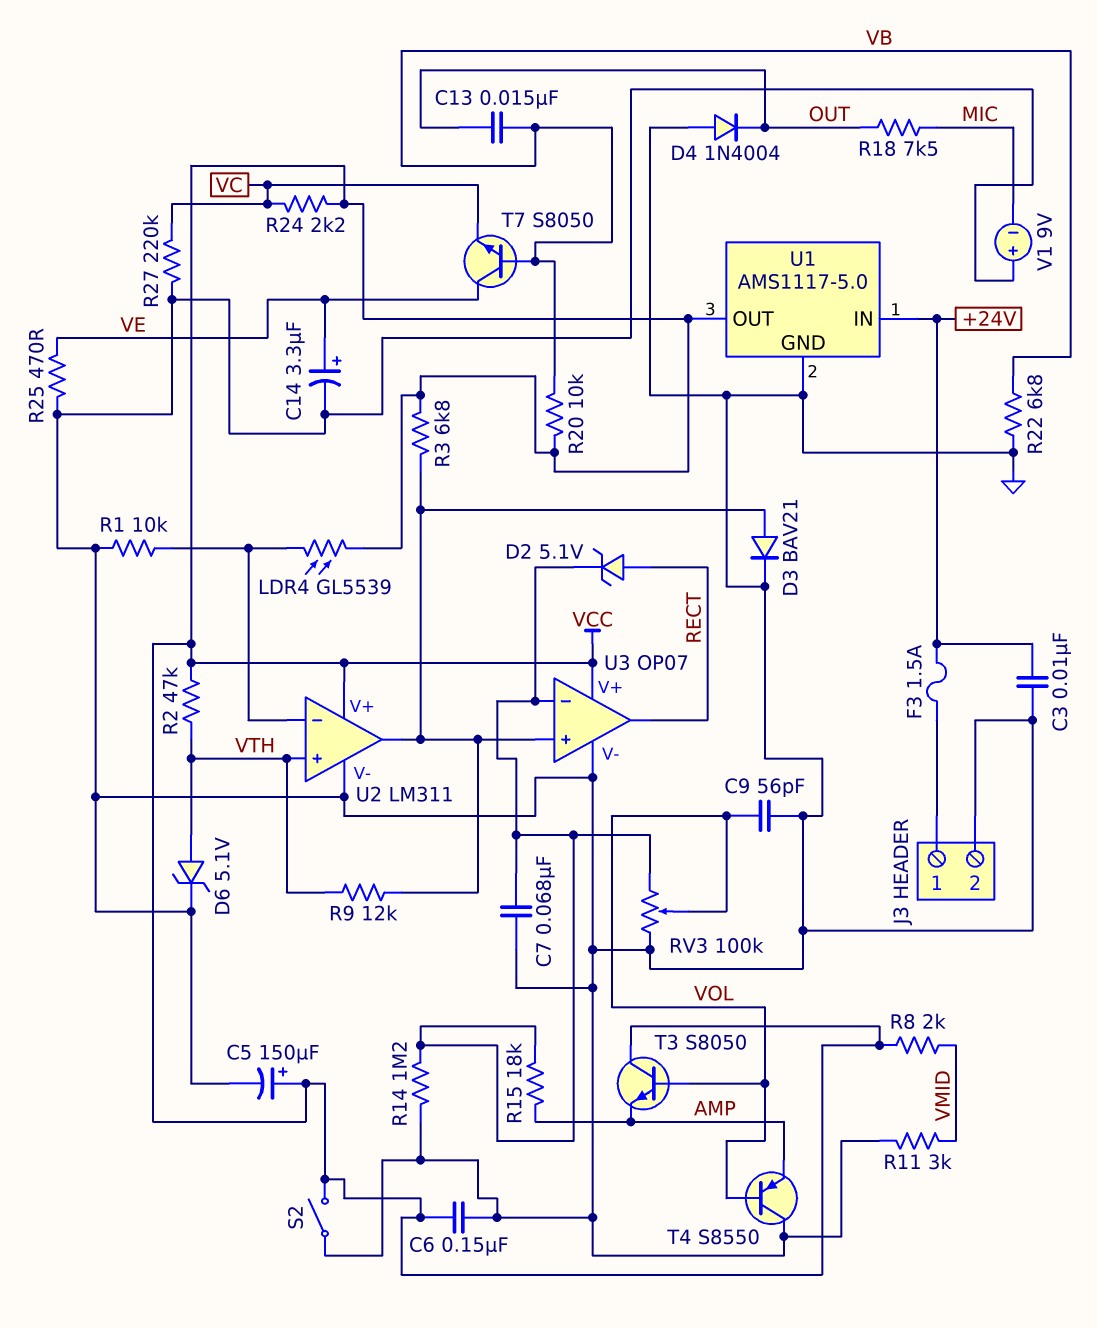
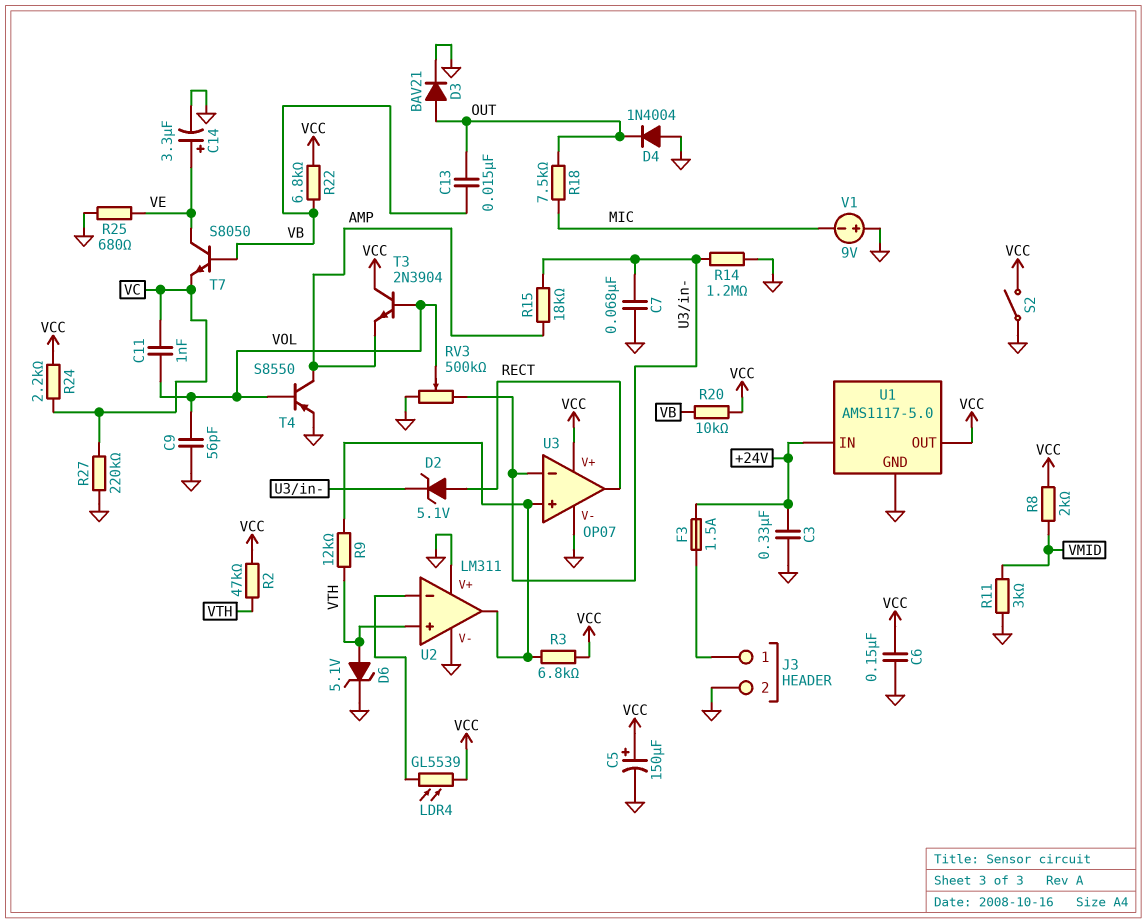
C3: 10nF (+24V, GND) -> 330nF (+24V, GND)
C11: none -> 1nF (VC, VOL)
D3: diode BAV21 (A U2/out, K GND) -> diode BAV21 (A OUT, K GND)
R1: 10k (GND, U2/in-) -> none
R22: 6.8k (GND, VB) -> 6.8k (VB, VCC)
R25: 470 (GND, VE) -> 680 (GND, VE)
RV3: 100k (GND, U3/in-, wiper VOL) -> 500k (GND, U3/in-, wiper VOL)
T3: NPN S8050 (B VOL, C VCC, E AMP) -> NPN 2N3904 (B VOL, C VCC, E AMP)
T4: PNP S8550 (B VOL, C GND, E AMP) -> PNP S8550 (B VOL, C AMP, E GND)
U2 pin V+: VCC -> GND

